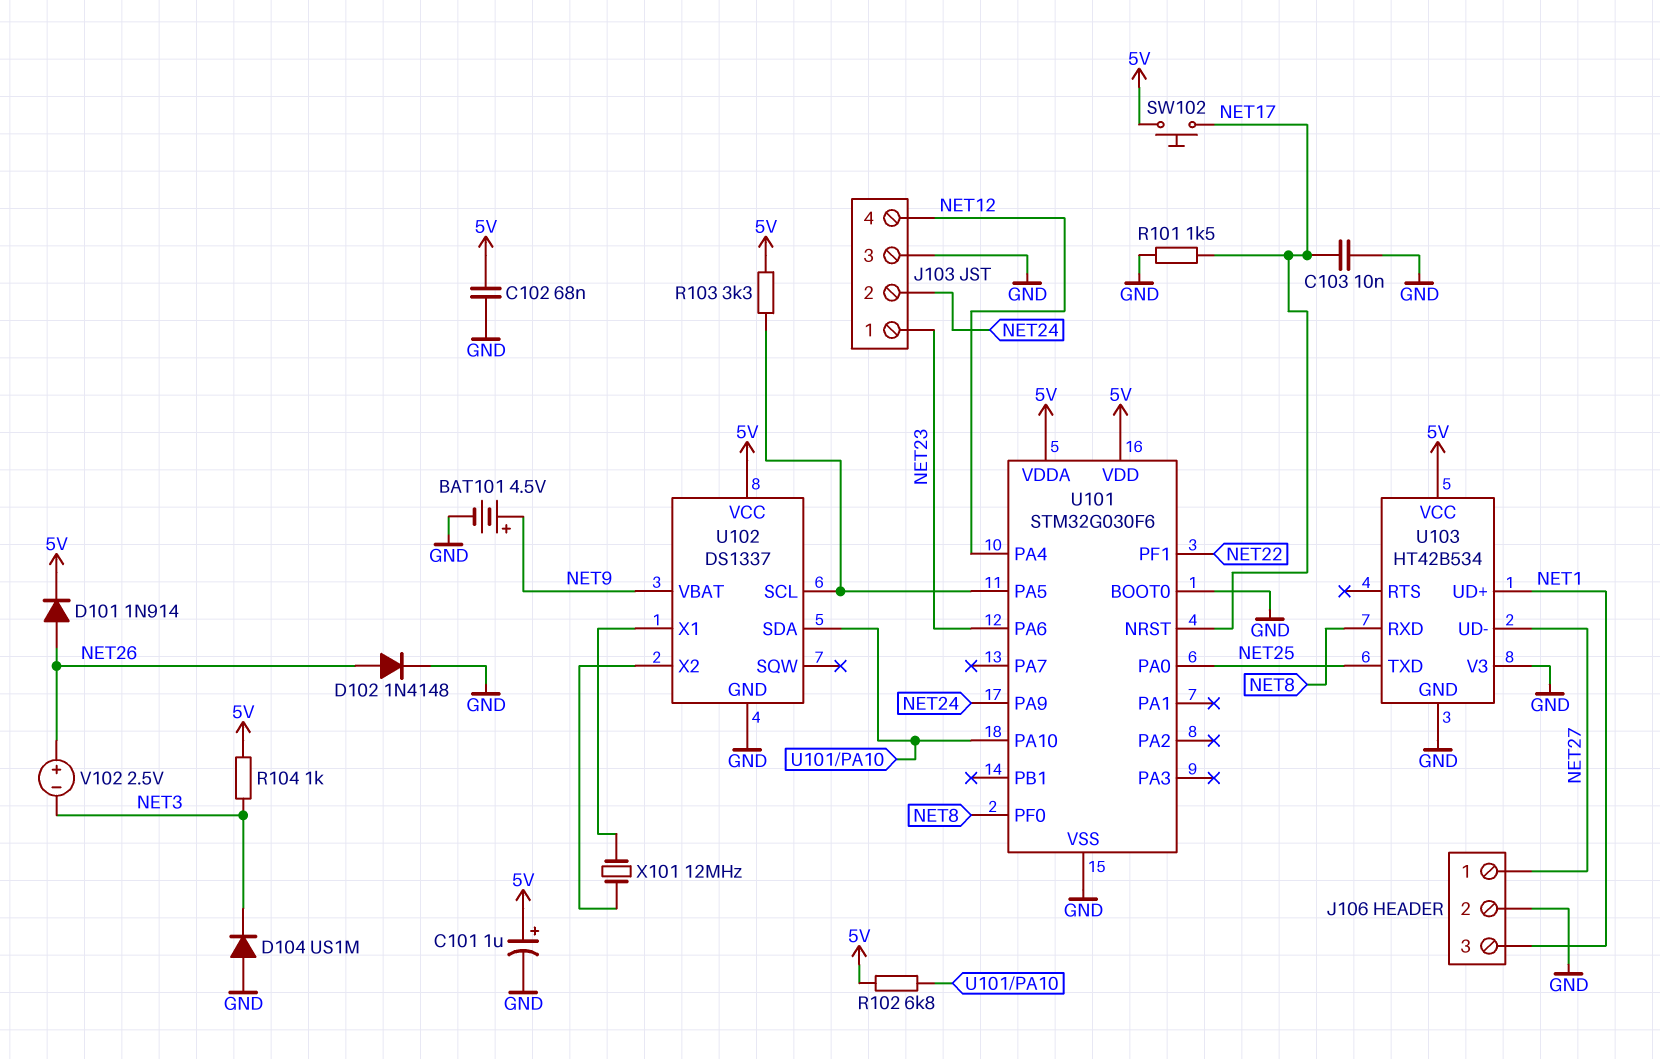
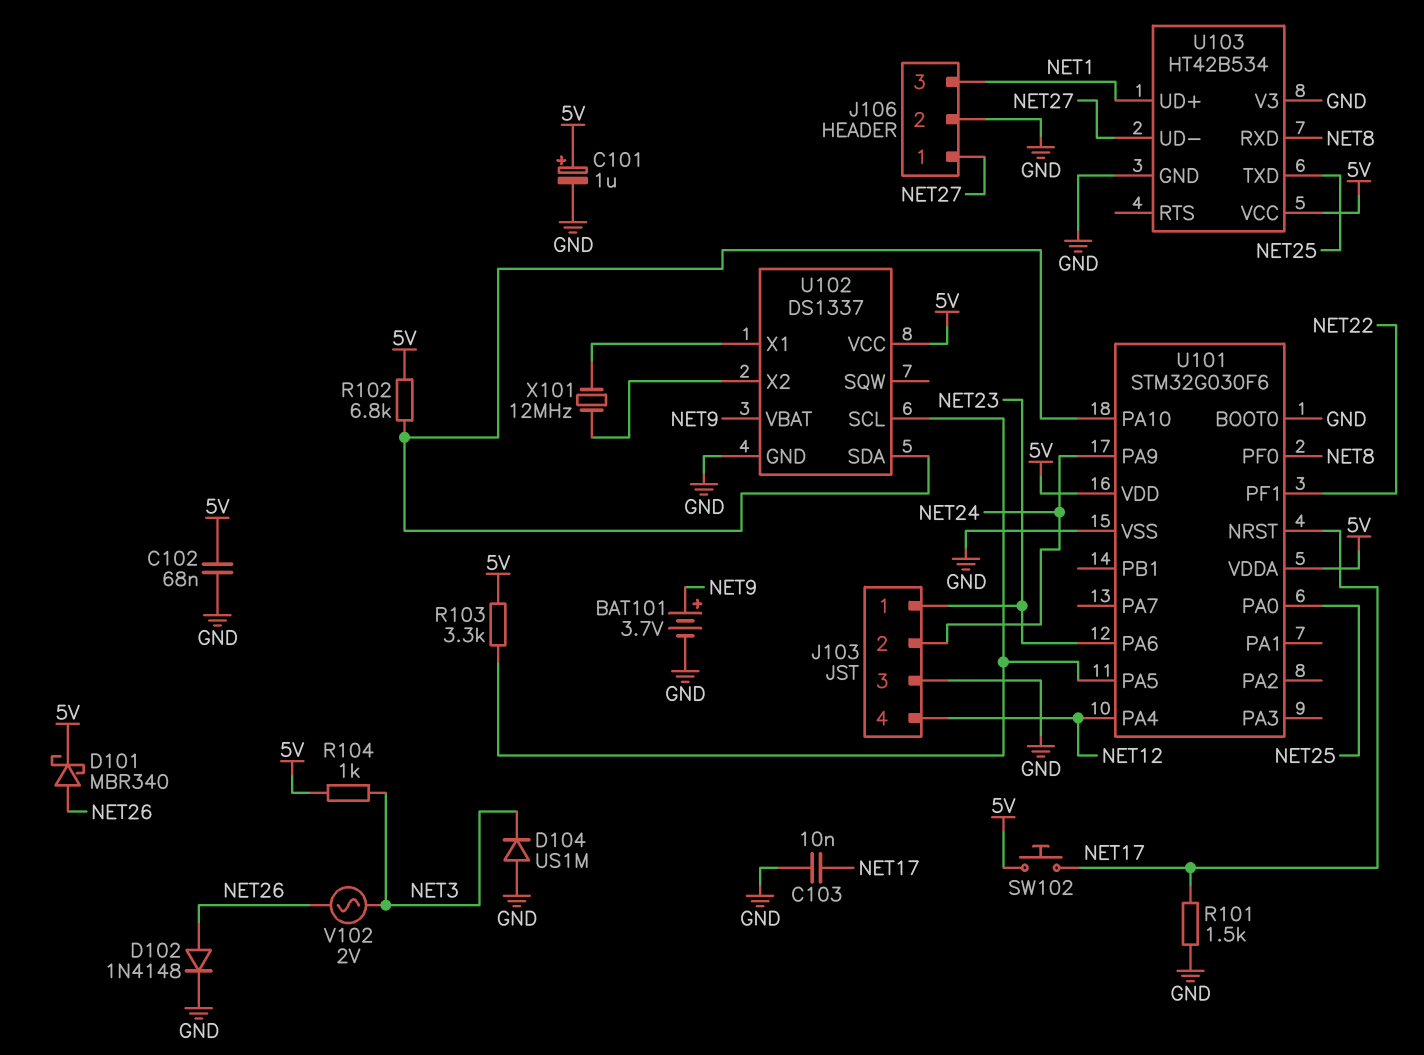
BAT101: 4.5V (plus NET9, minus GND) -> 3.7V (plus NET9, minus GND)
D101: diode 1N914 (A NET26, K 5V) -> schottky MBR340 (A NET26, K 5V)
V102: 2.5V (plus NET26, minus NET3) -> AC 2V (NET3, NET26)

